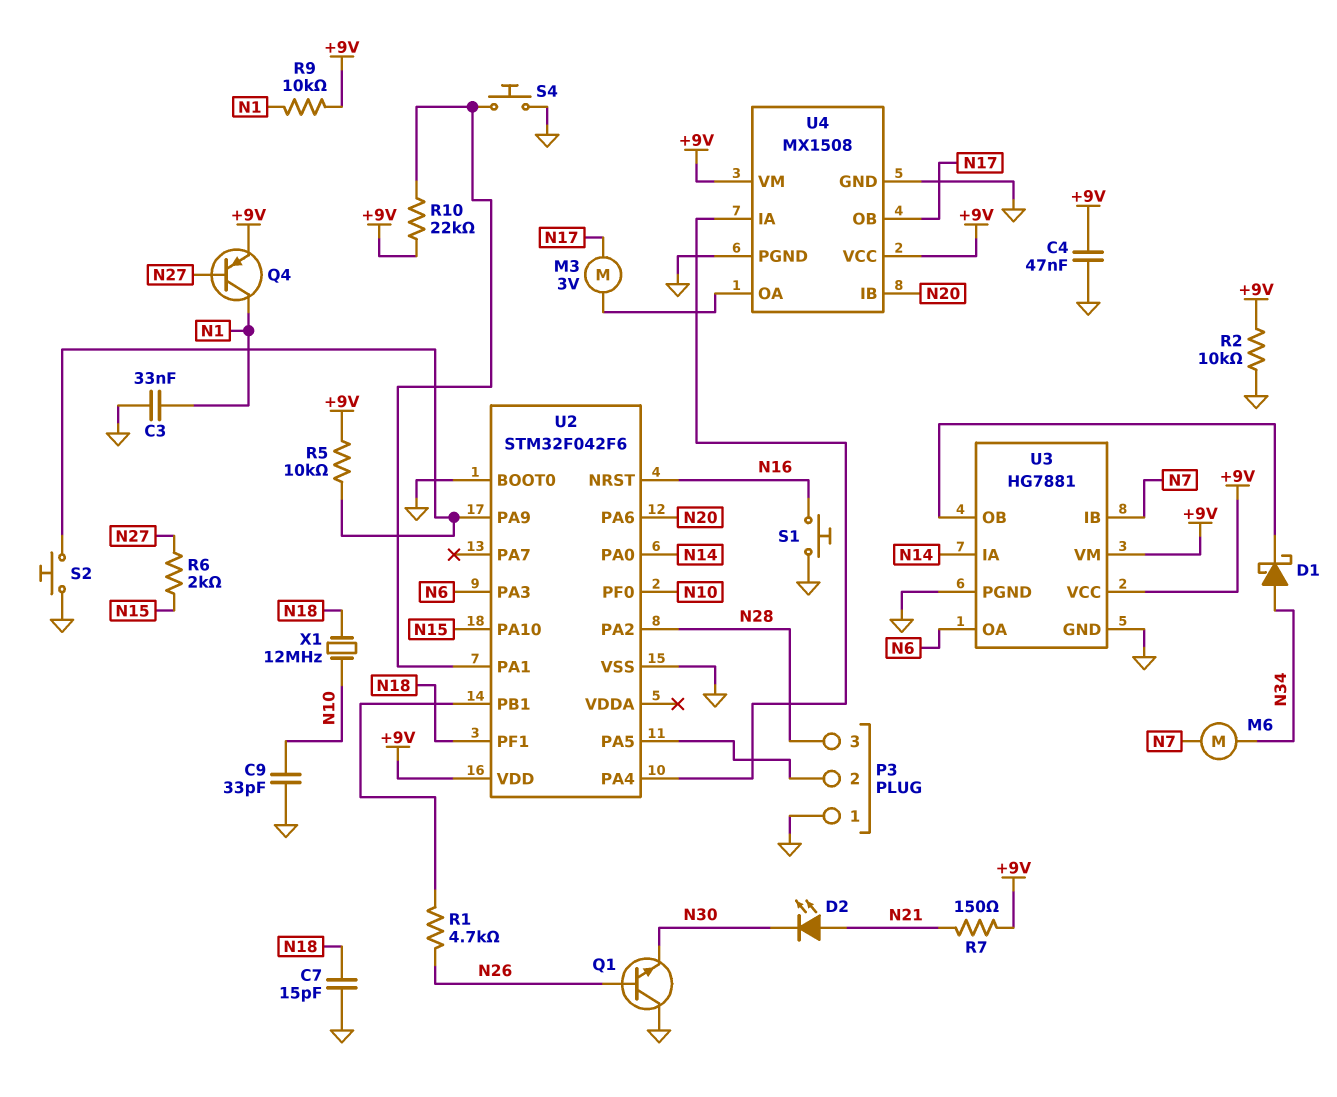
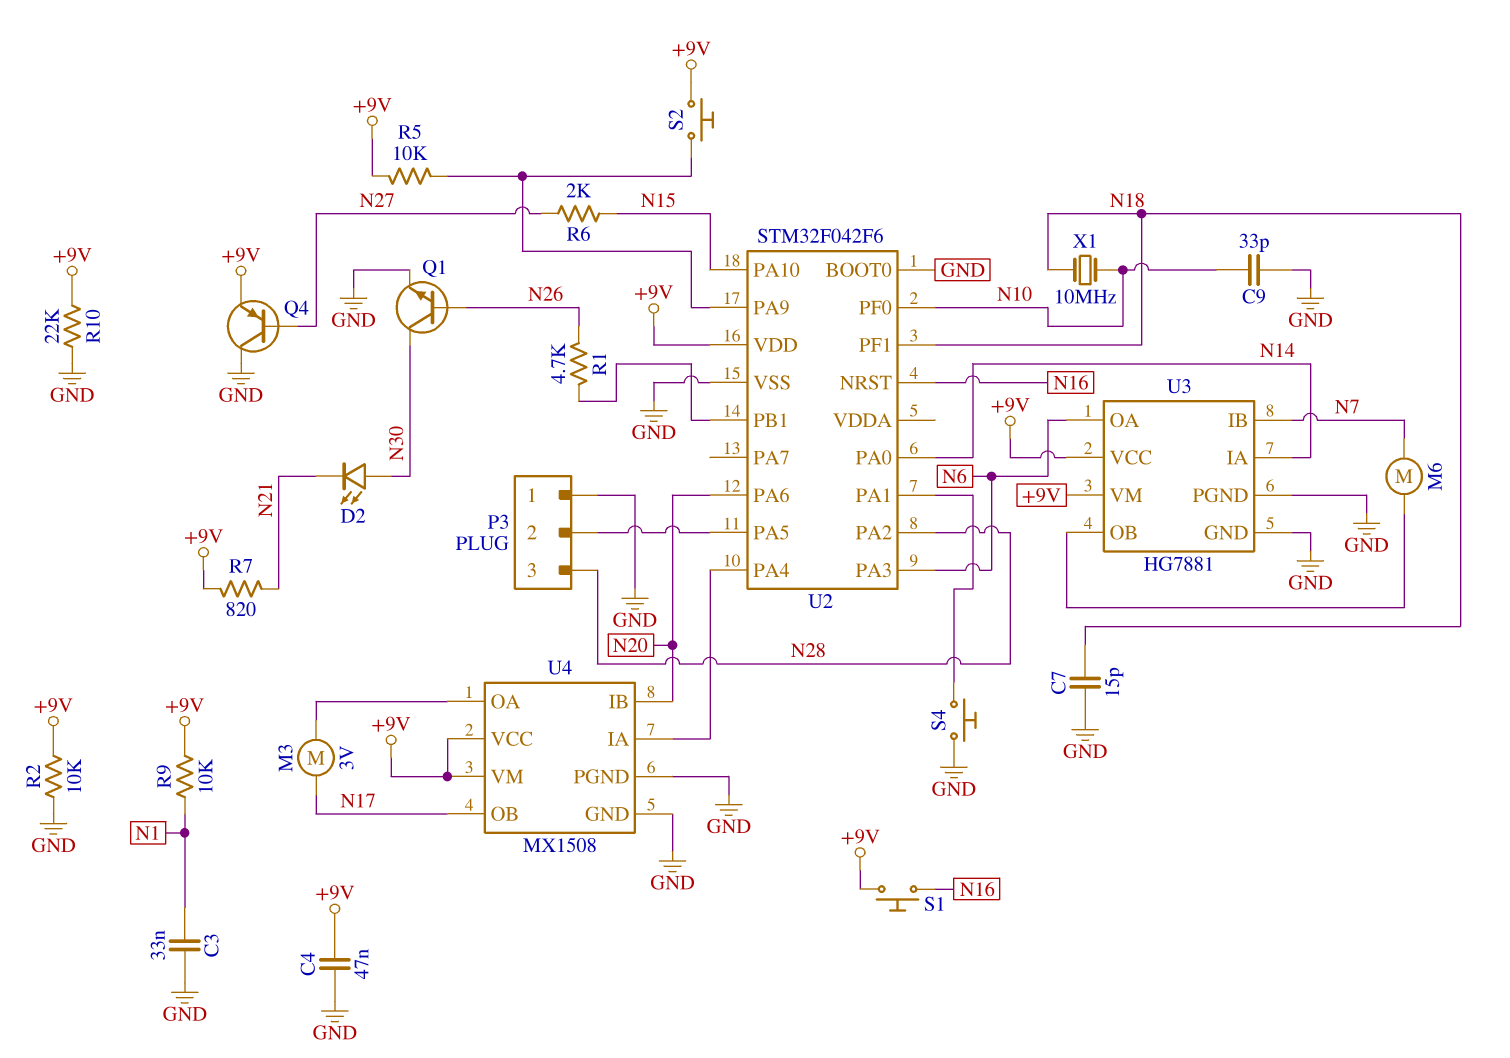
D1: schottky (A N34, K U3/OB) -> none
D2: LED (A N21, K N30) -> LED (A N30, K N21)
M6: motor (N7, N34) -> motor (N7, U3/OB)
Q1: NPN (B N26, C GND, E N30) -> NPN (B N26, C N30, E GND)
Q4: PNP (B N27, C N1, E +9V) -> PNP (B N27, C GND, E +9V)
R7: 150 (+9V, N21) -> 820 (+9V, N21)
R10: 22k (+9V, U2/PA1) -> 22k (+9V, GND)
S1: button (GND, N16) -> button (+9V, N16)
S2: button (GND, U2/PA9) -> button (+9V, U2/PA9)
X1: 12MHz (N10, N18) -> 10MHz (N10, N18)

